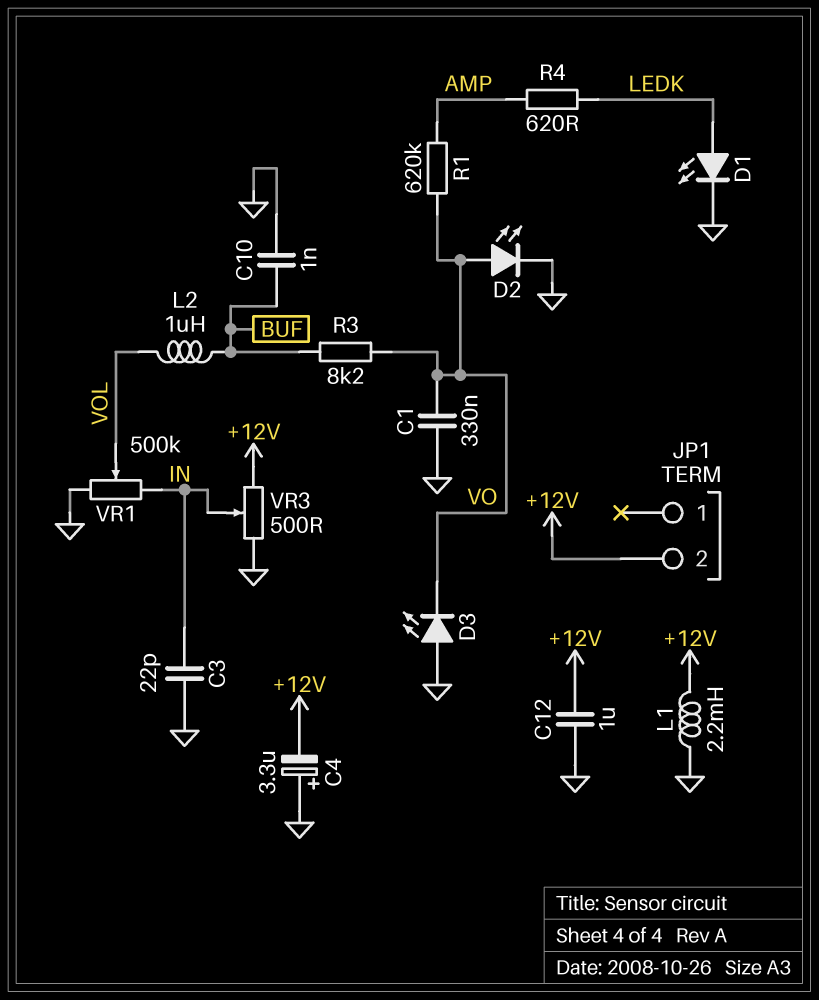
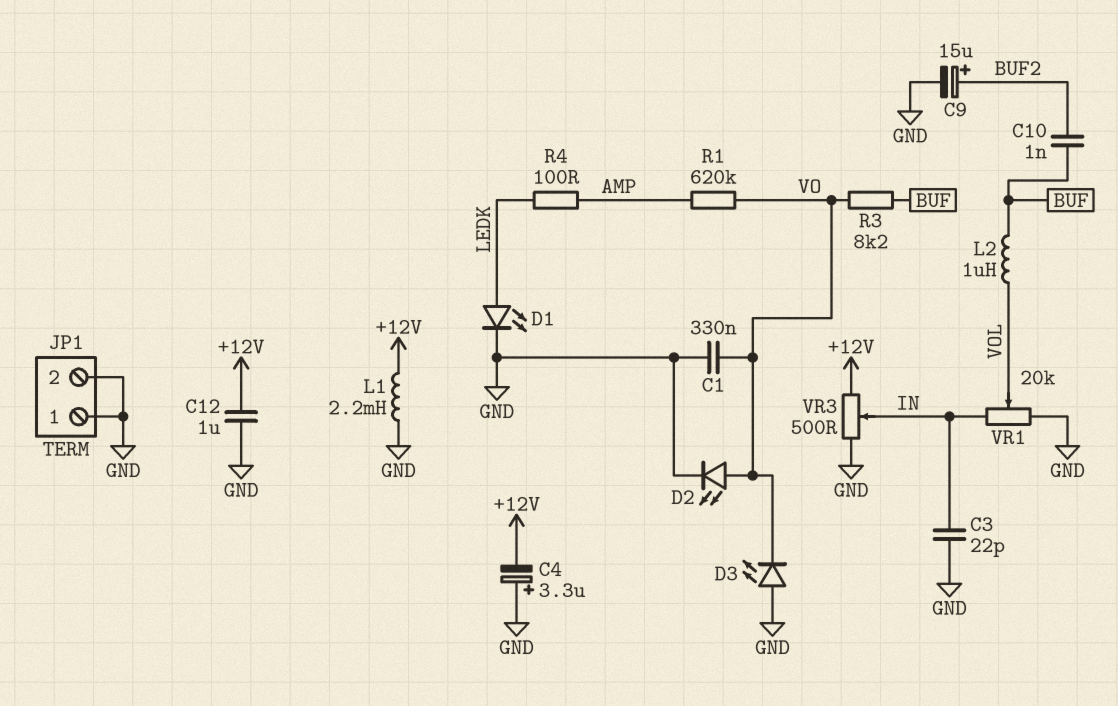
C9: none -> 15uF (plus BUF2, minus GND)
C10: 1nF (BUF, GND) -> 1nF (BUF, BUF2)
JP1 pin 1: none -> GND
JP1 pin 2: +12V -> GND
R4: 620 (AMP, LEDK) -> 100 (AMP, LEDK)
VR1: 500k (GND, IN, wiper VOL) -> 20k (GND, IN, wiper VOL)

